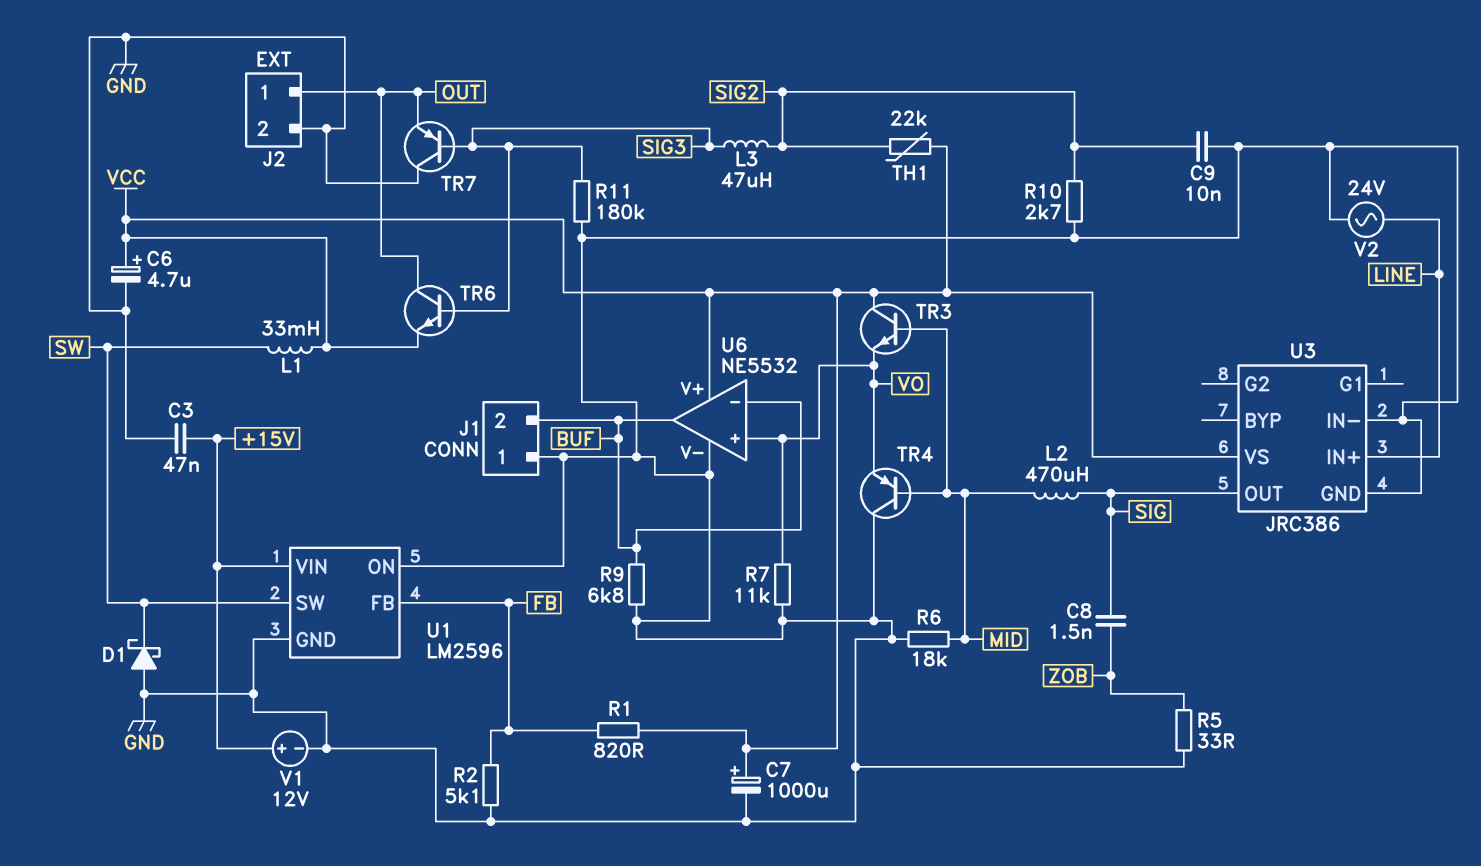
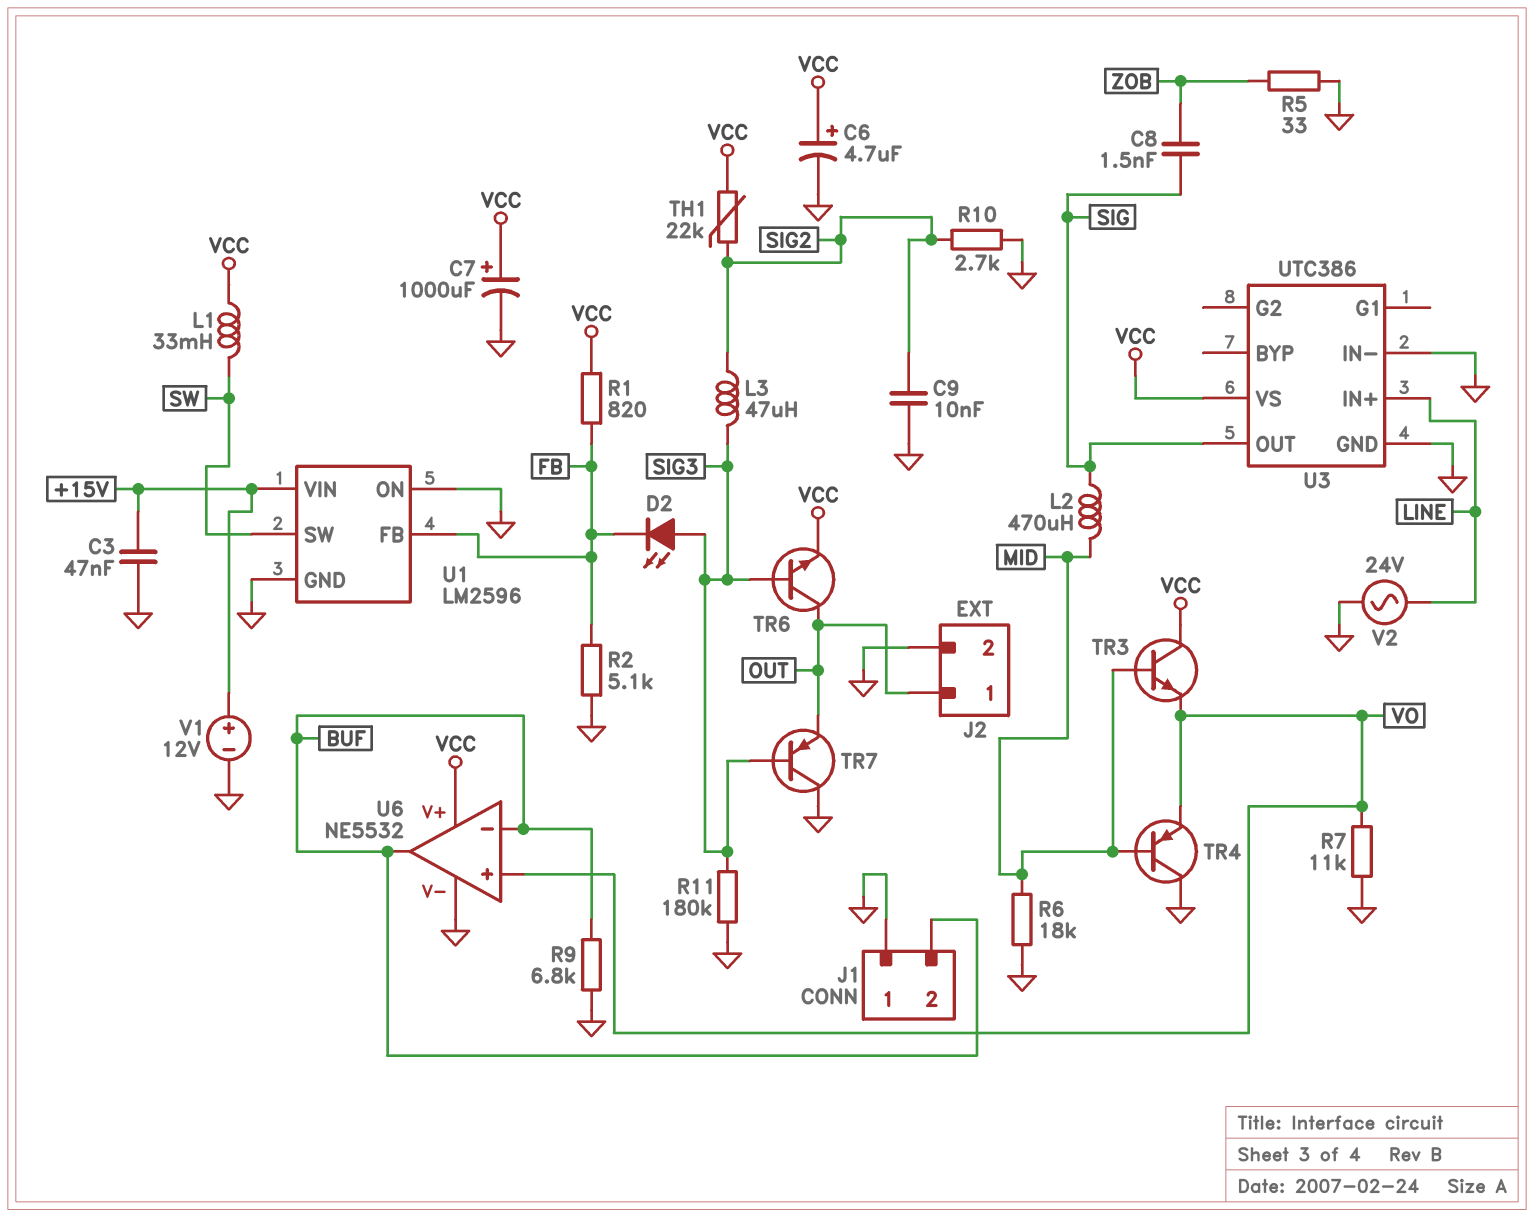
D1: schottky (A GND, K SW) -> none
D2: none -> LED (A SIG3, K FB)
U3: JRC386 -> UTC386

